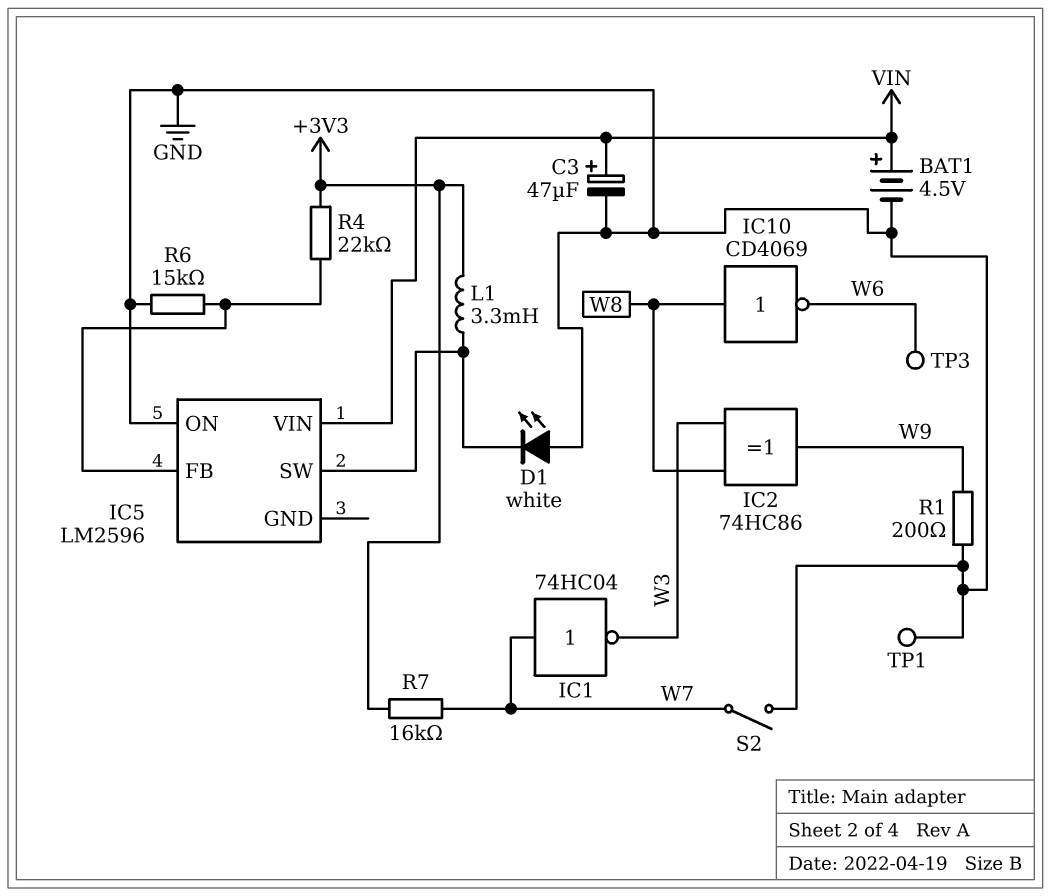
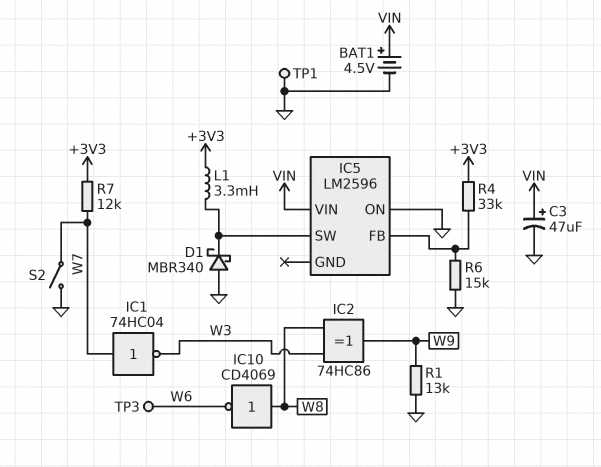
D1: LED white (A GND, K IC5/SW) -> schottky MBR340 (A GND, K IC5/SW)
R1: 200 (GND, W9) -> 13k (GND, W9)
R4: 22k (+3V3, IC5/FB) -> 33k (+3V3, IC5/FB)
R7: 16k (+3V3, W7) -> 12k (+3V3, W7)

